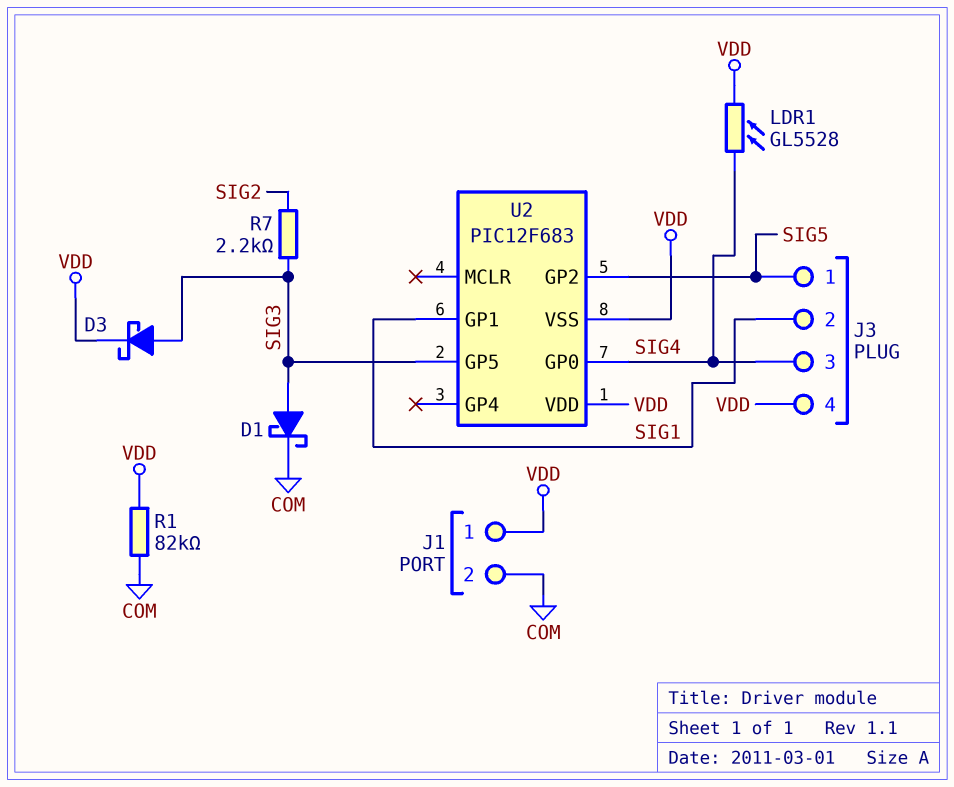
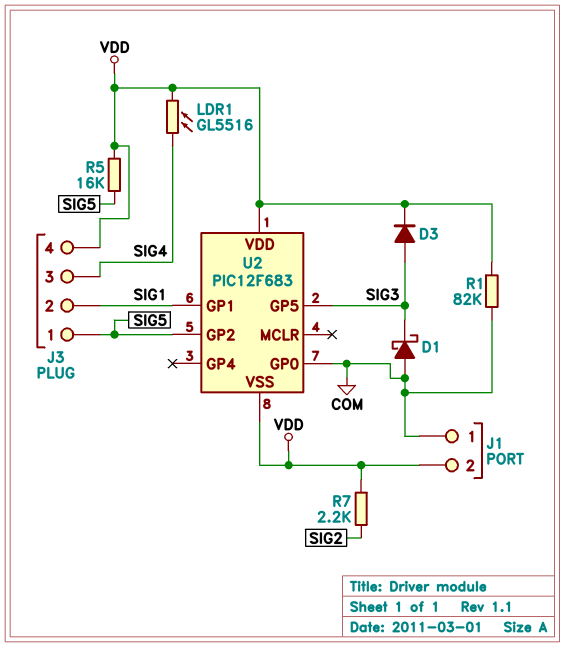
D1: schottky (A SIG3, K COM) -> schottky (A COM, K SIG3)
D3: schottky (A SIG3, K VDD) -> diode (A SIG3, K VDD)
J1 pin 1: VDD -> COM
J1 pin 2: COM -> VDD
LDR1: GL5528 (SIG4, VDD) -> GL5516 (SIG4, VDD)
R5: none -> 16k (SIG5, VDD)
R7: 2.2k (SIG2, SIG3) -> 2.2k (SIG2, VDD)
U2 pin GP0: SIG4 -> COM

